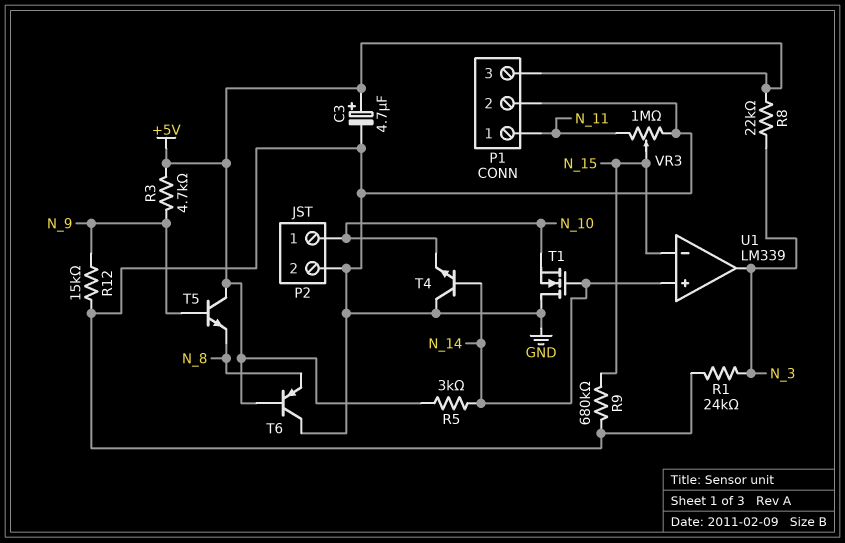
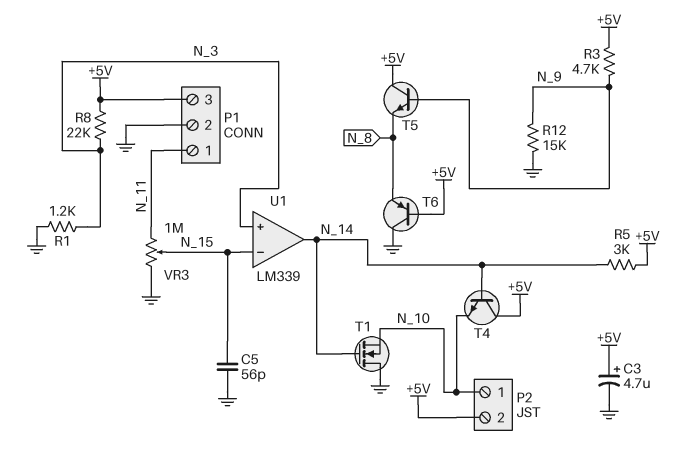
C5: none -> 56pF (GND, N_15)
P2 pin 2: GND -> +5V
R1: 24k (GND, N_3) -> 1.2k (GND, N_3)
R9: 680k (GND, N_15) -> none
T4: NPN (B N_14, C GND, E N_10) -> NPN (B N_14, C +5V, E N_10)
U1 pin in+: N_14 -> N_3
U1 pin out: N_3 -> N_14

